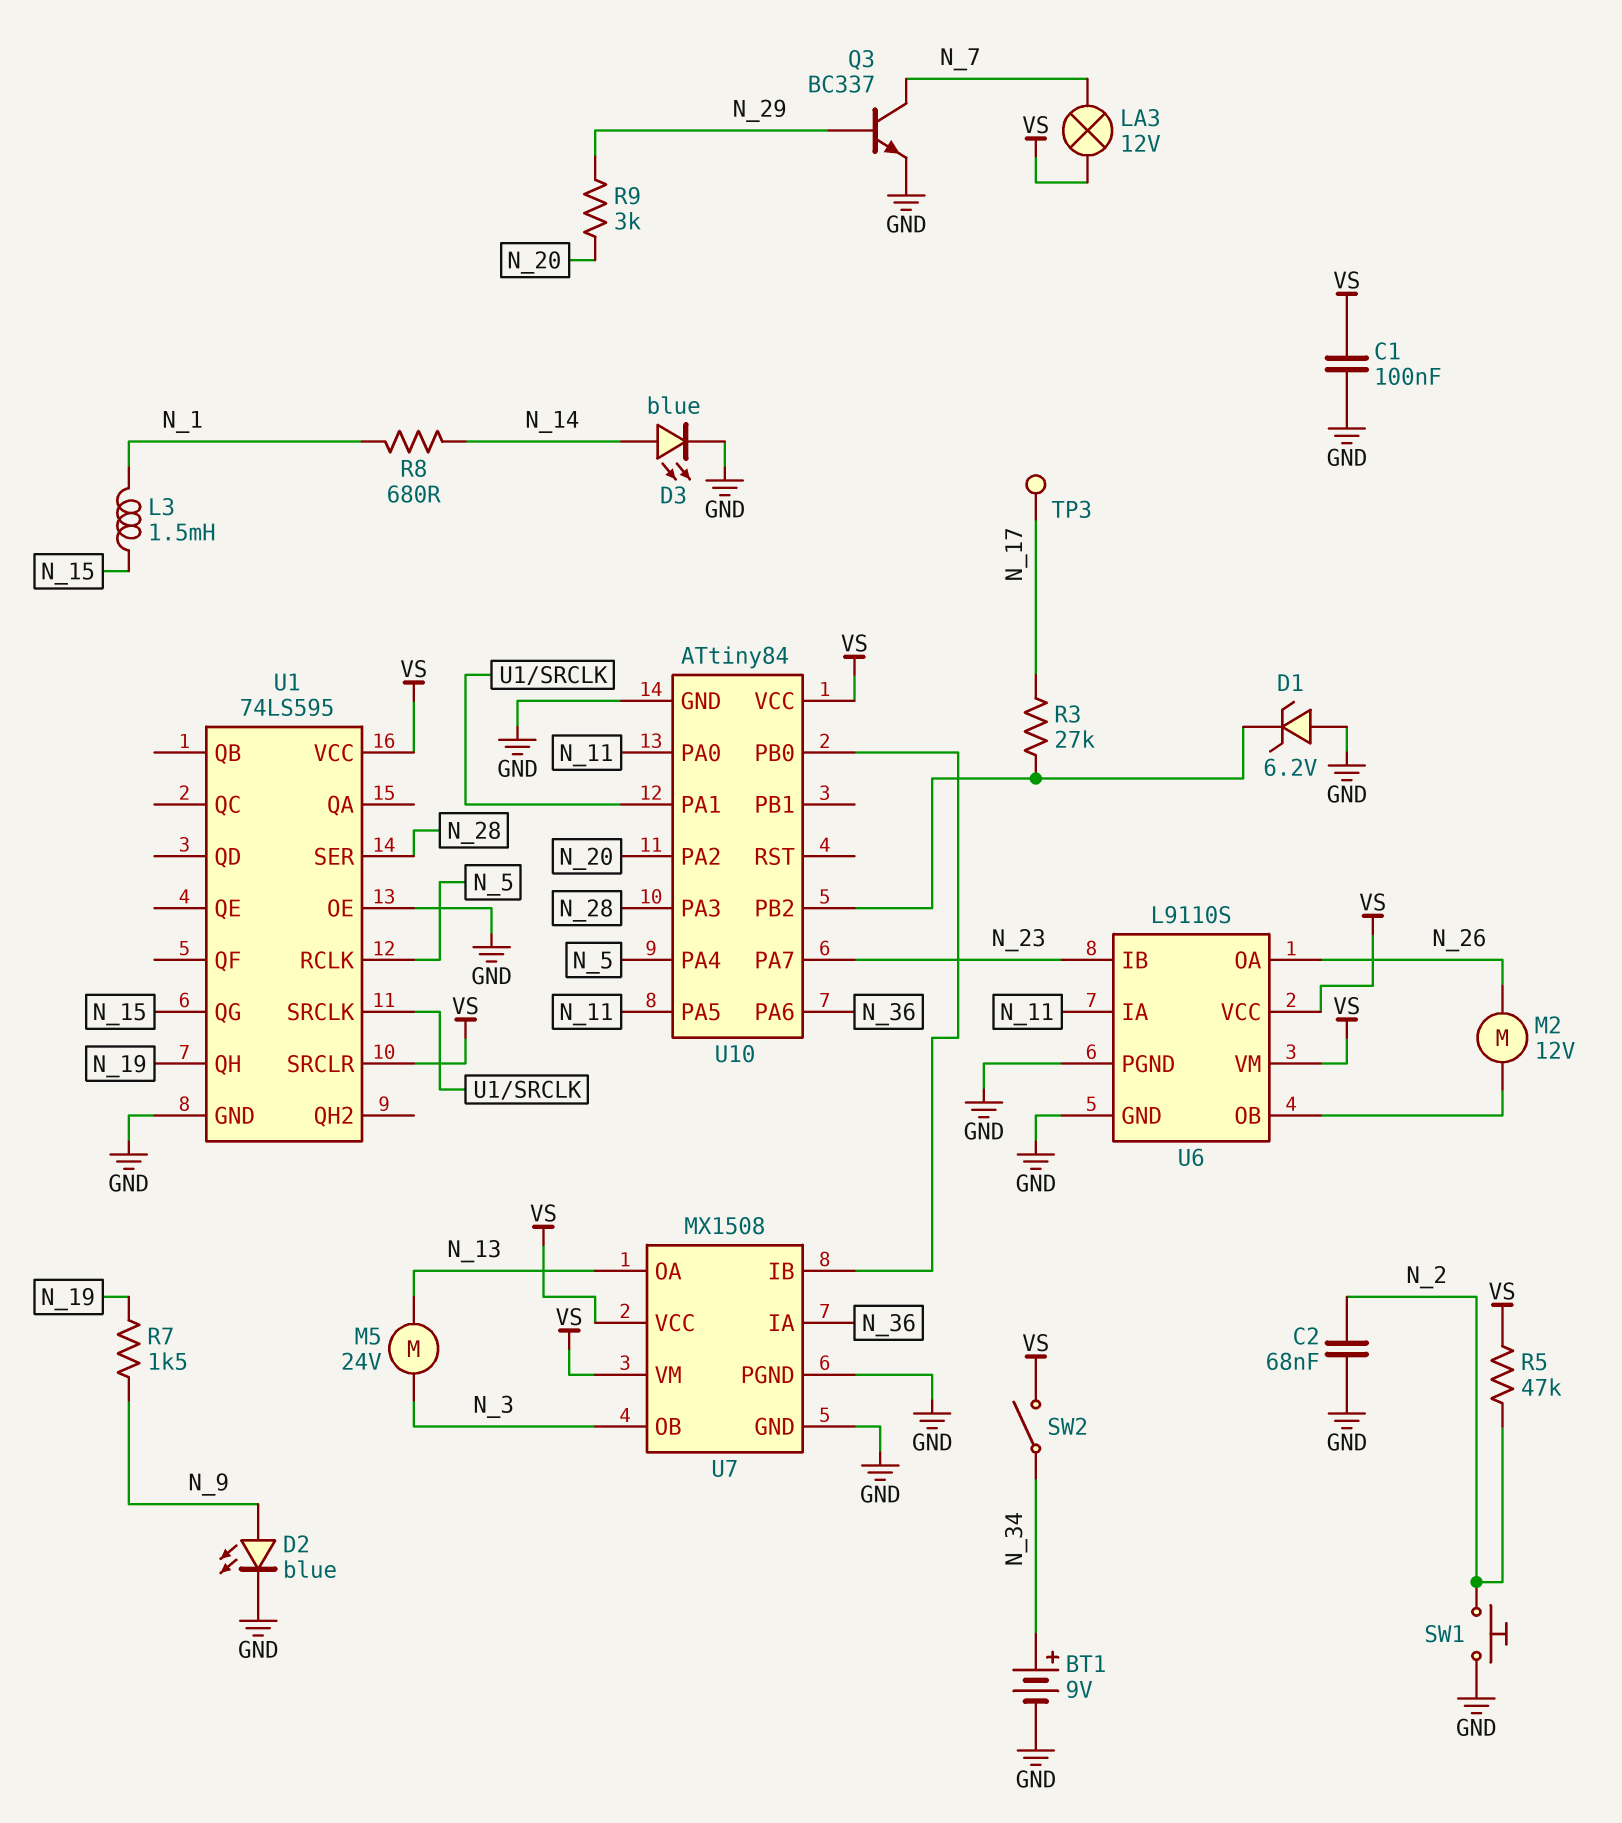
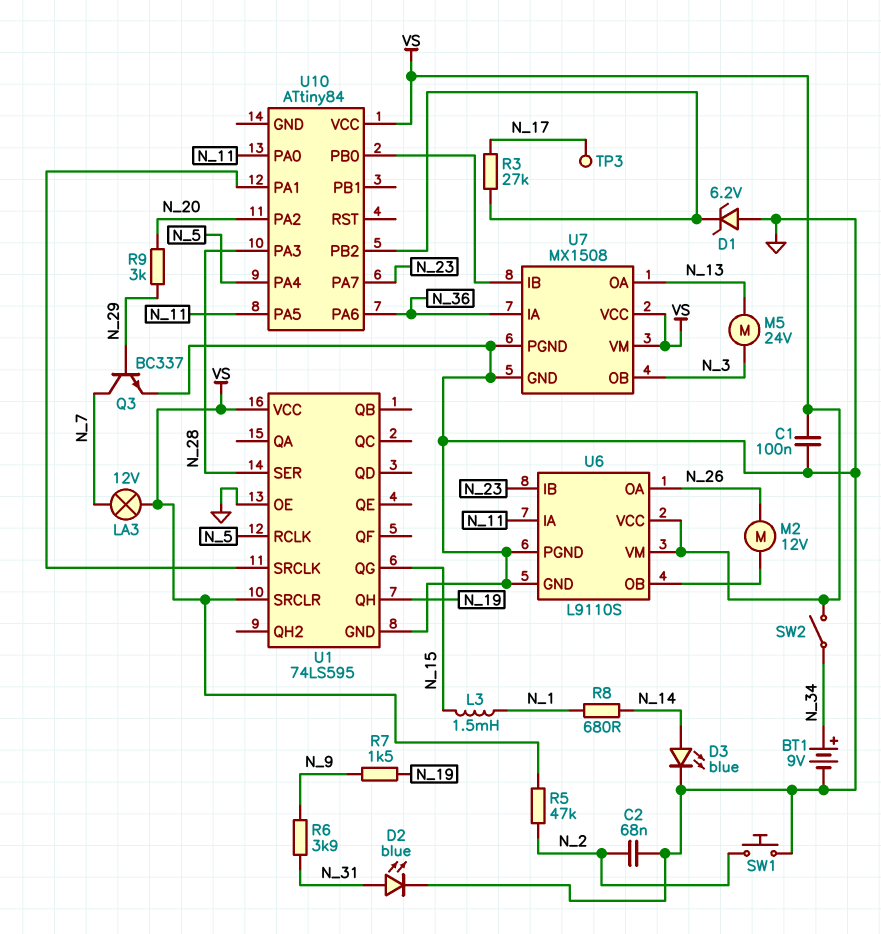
D2: LED blue (A N_9, K GND) -> LED blue (A N_31, K GND)
R6: none -> 3.9k (N_9, N_31)
U10 pin GND: GND -> none

